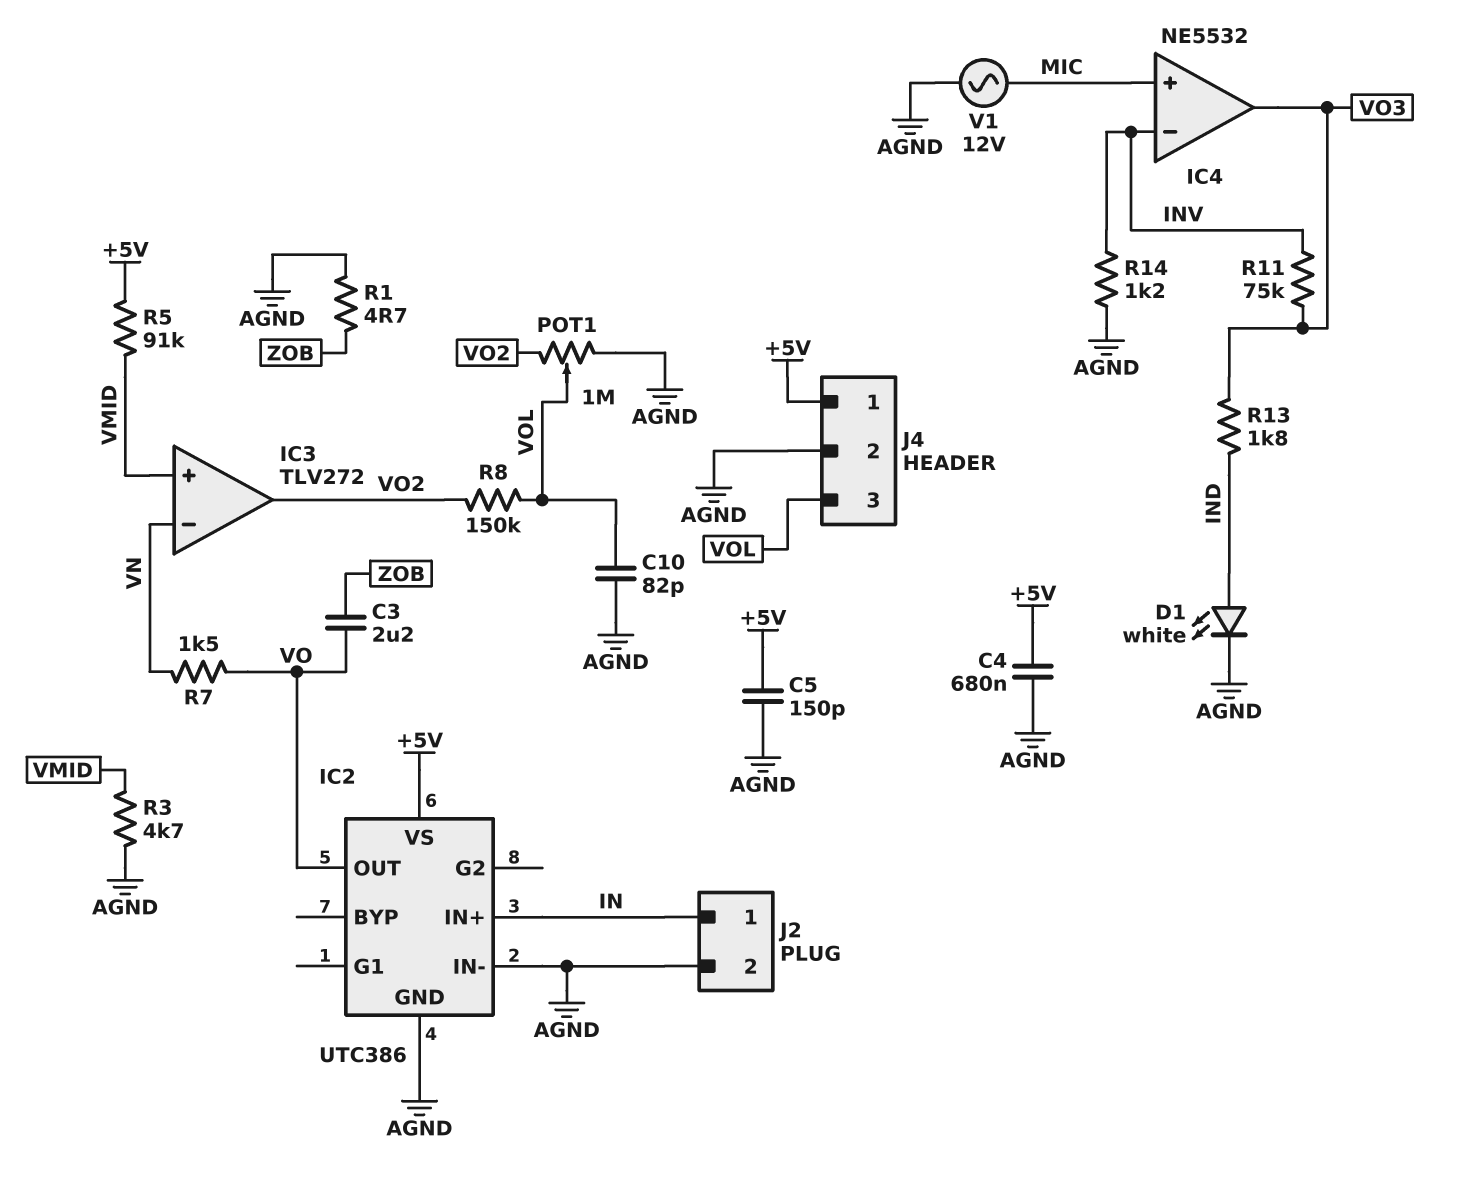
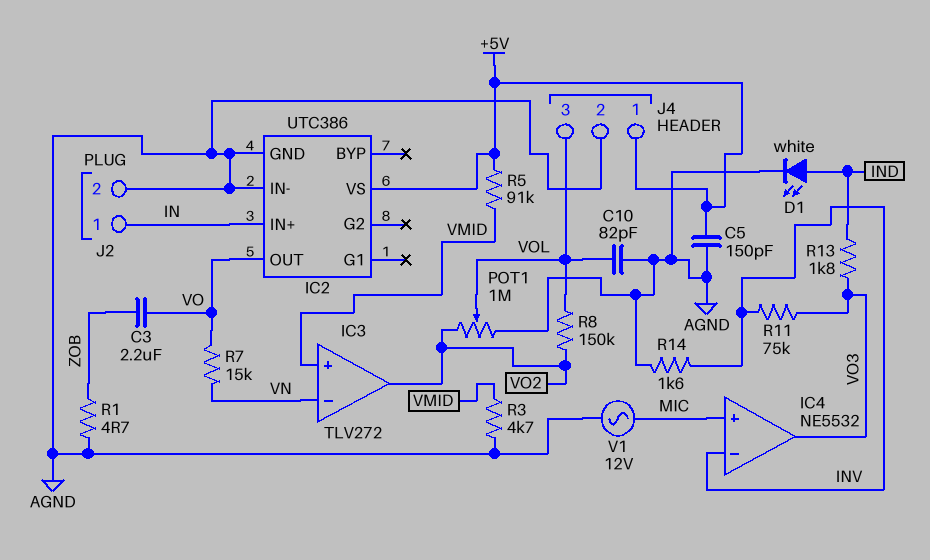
C4: 680nF (+5V, AGND) -> none
R7: 1.5k (VN, VO) -> 15k (VN, VO)
R14: 1.2k (AGND, INV) -> 1.6k (AGND, INV)

